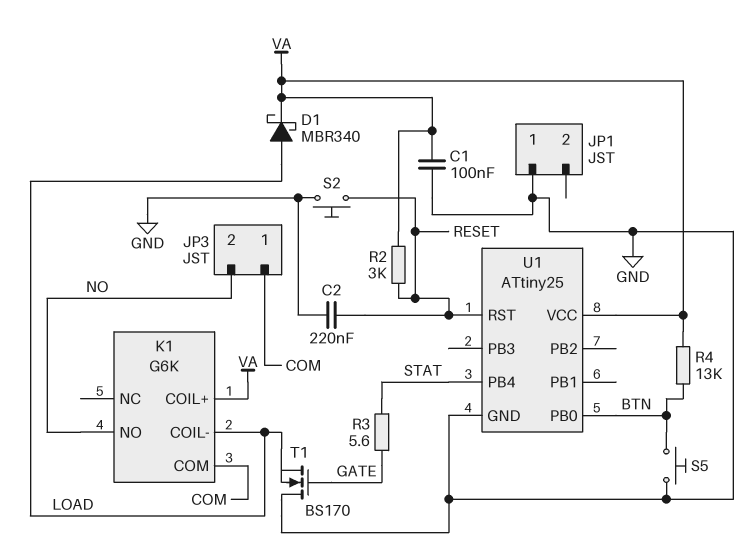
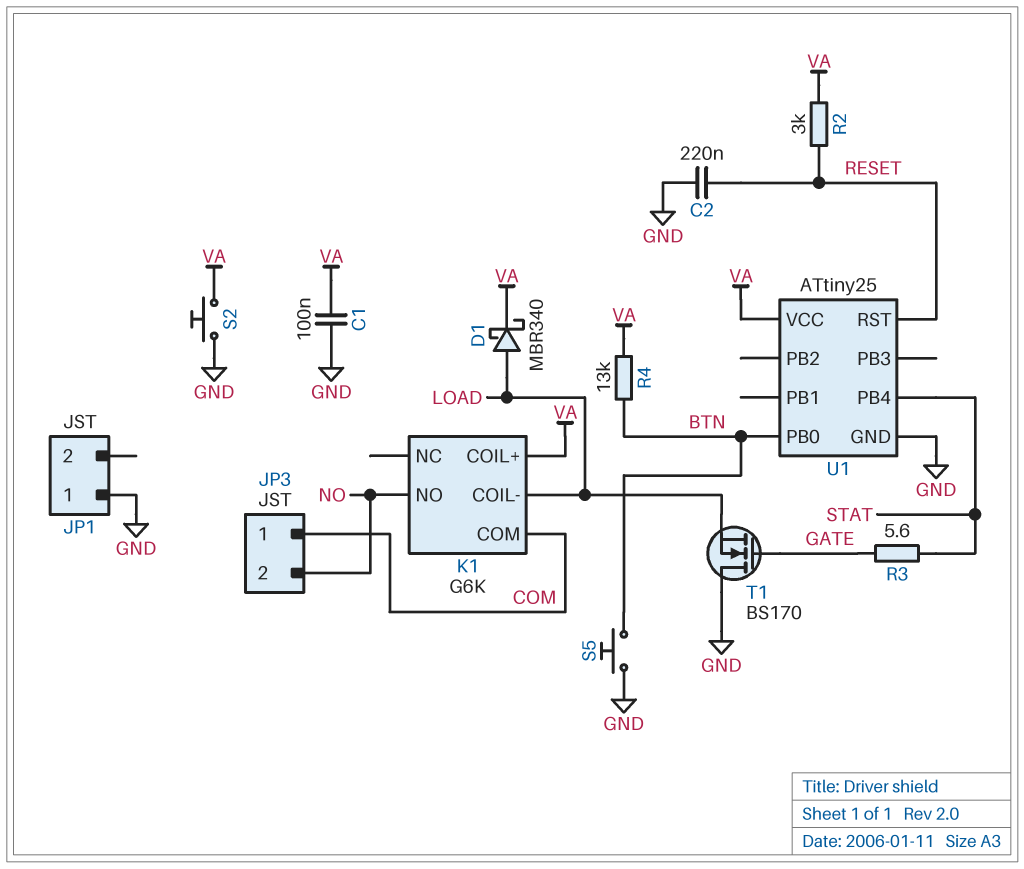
S2: button (GND, RESET) -> button (GND, VA)

